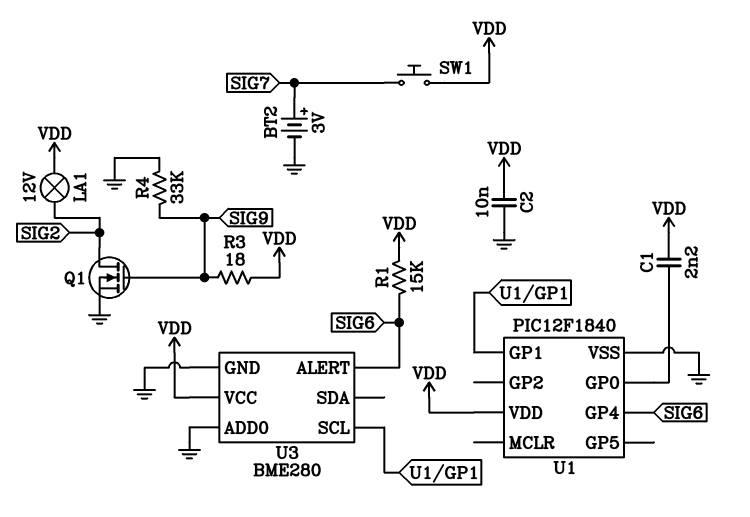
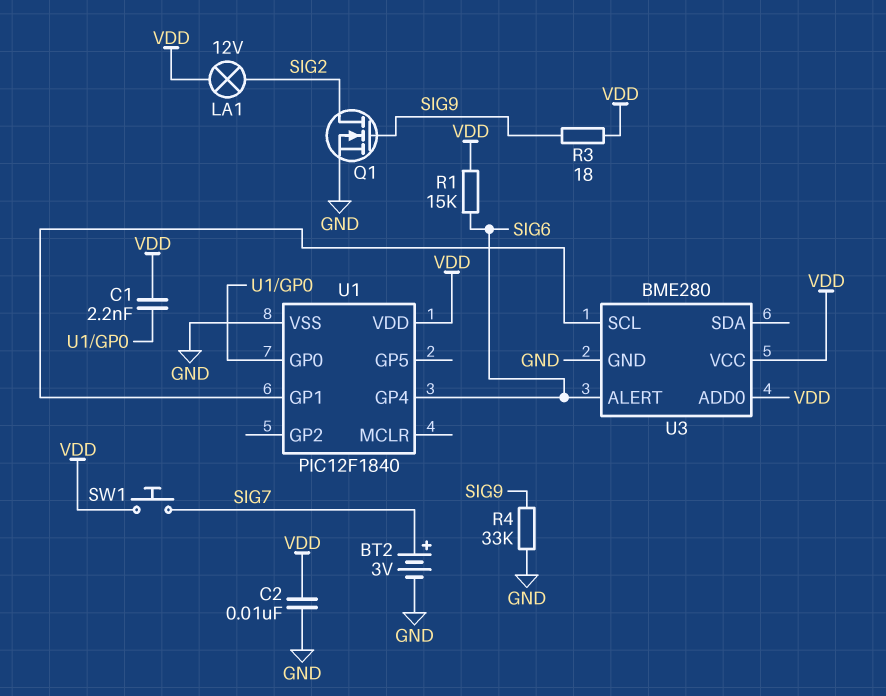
U3 pin ADD0: GND -> VDD

